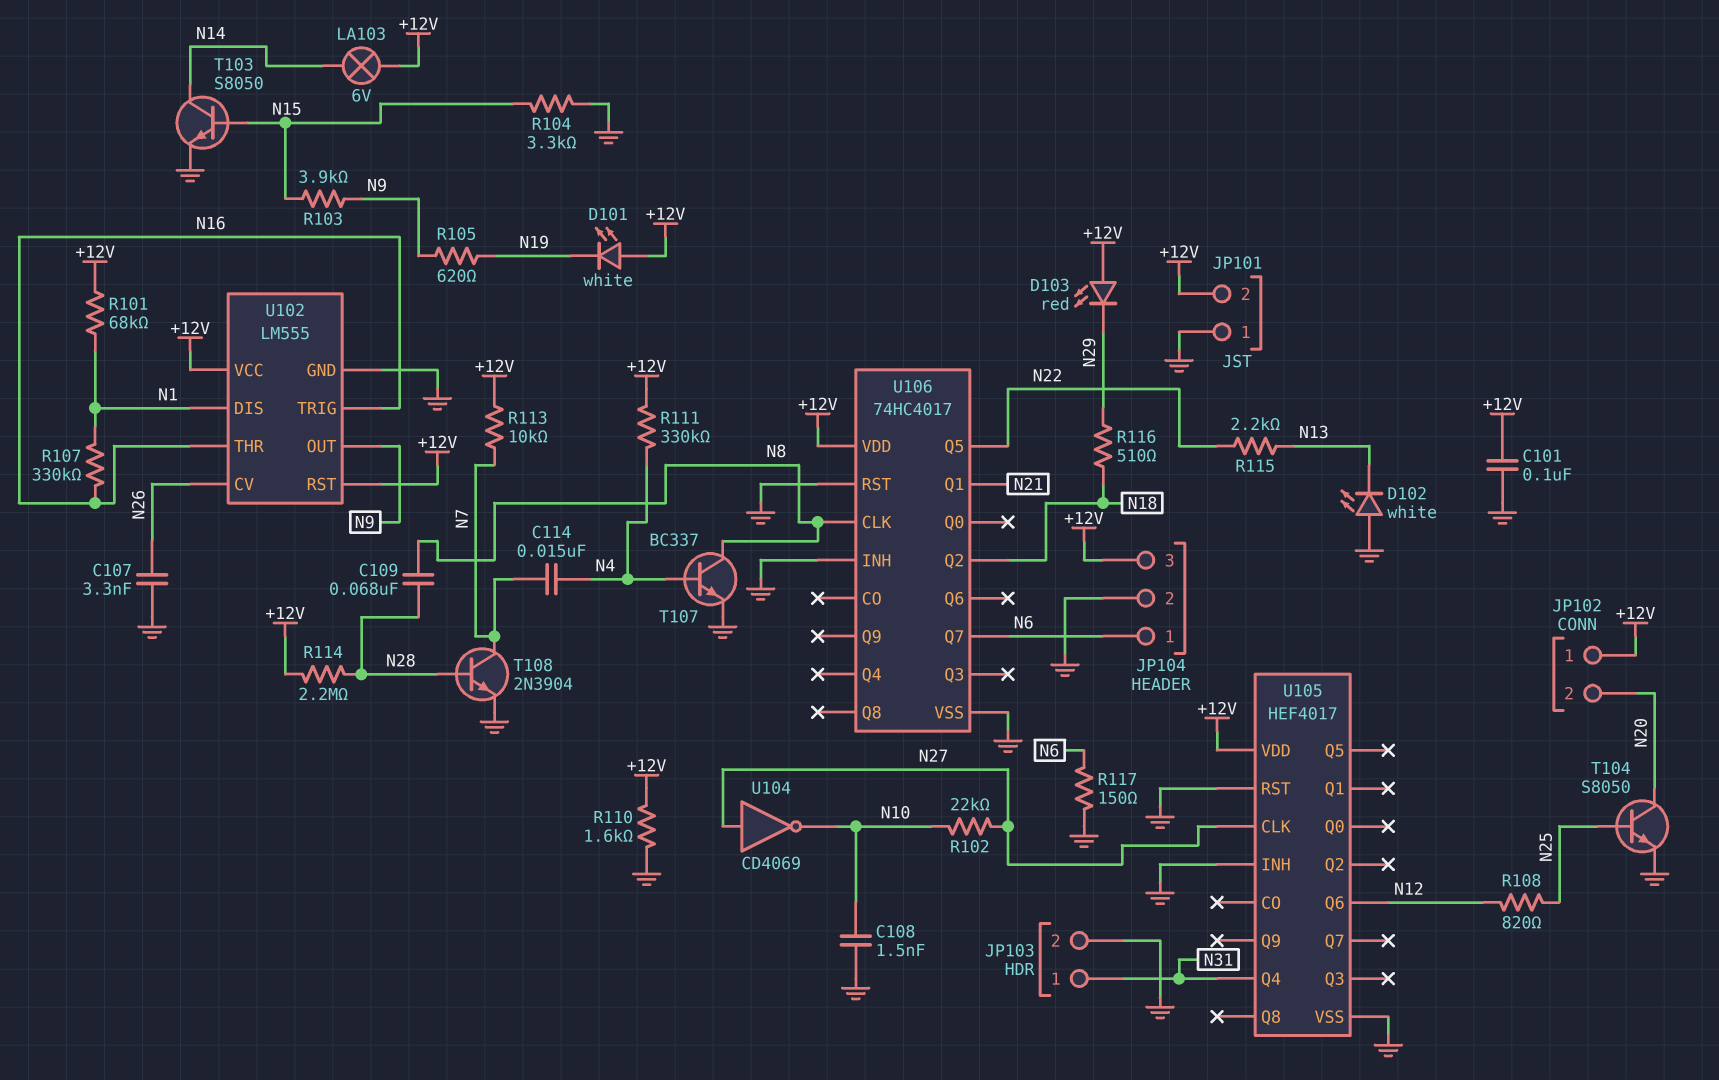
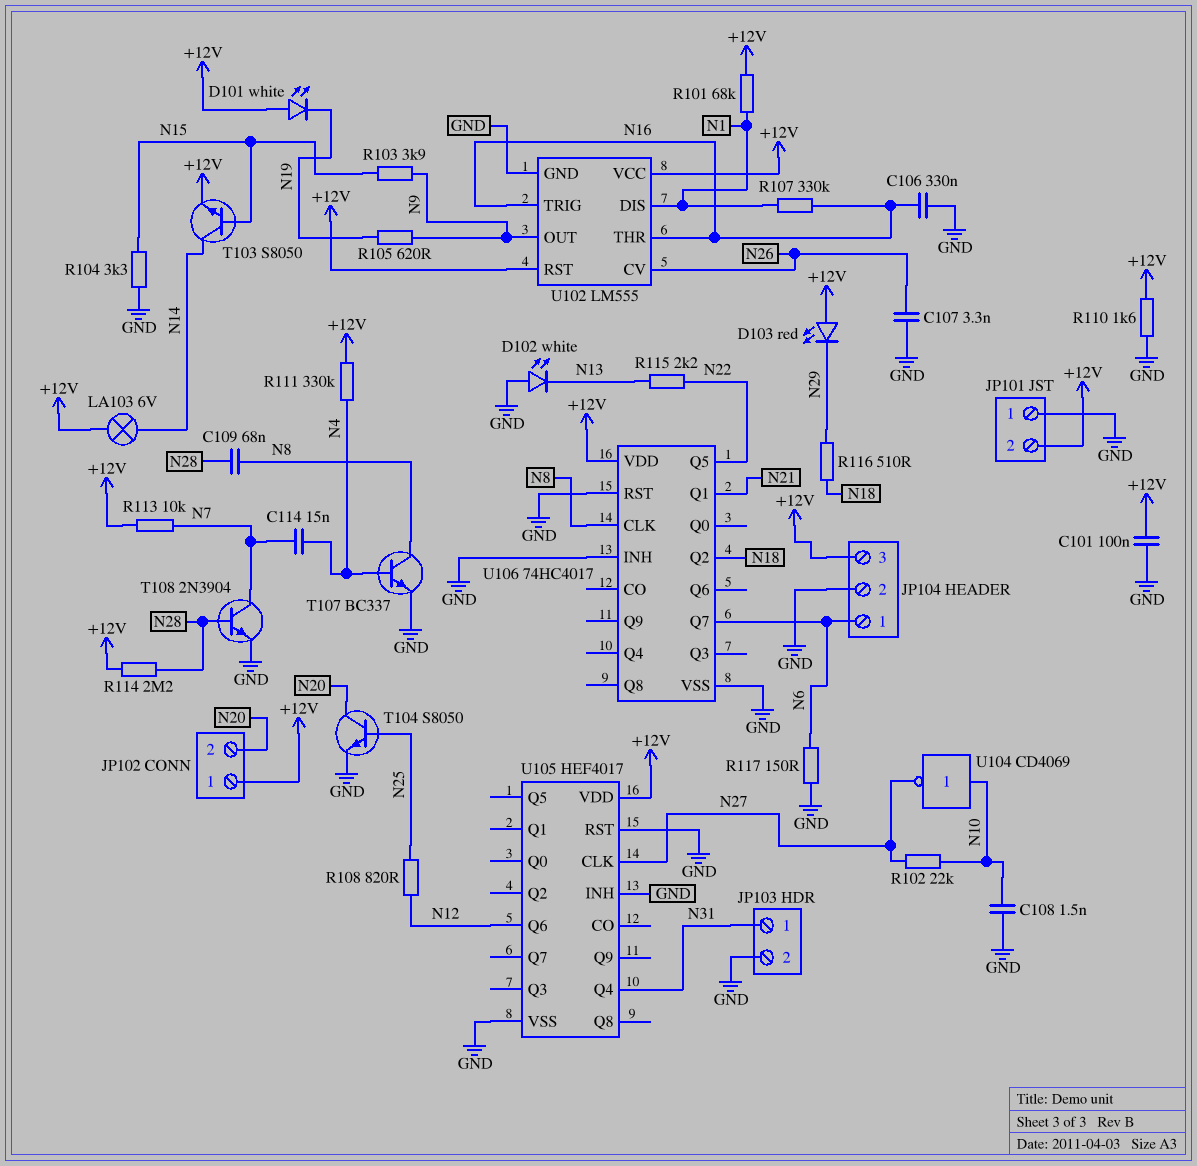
C106: none -> 330nF (GND, N16)
T103: NPN S8050 (B N15, C N14, E GND) -> NPN S8050 (B N15, C N14, E +12V)
U104: NOT CD4069 (in N27, out N10) -> NOT CD4069 (in N10, out N27)

